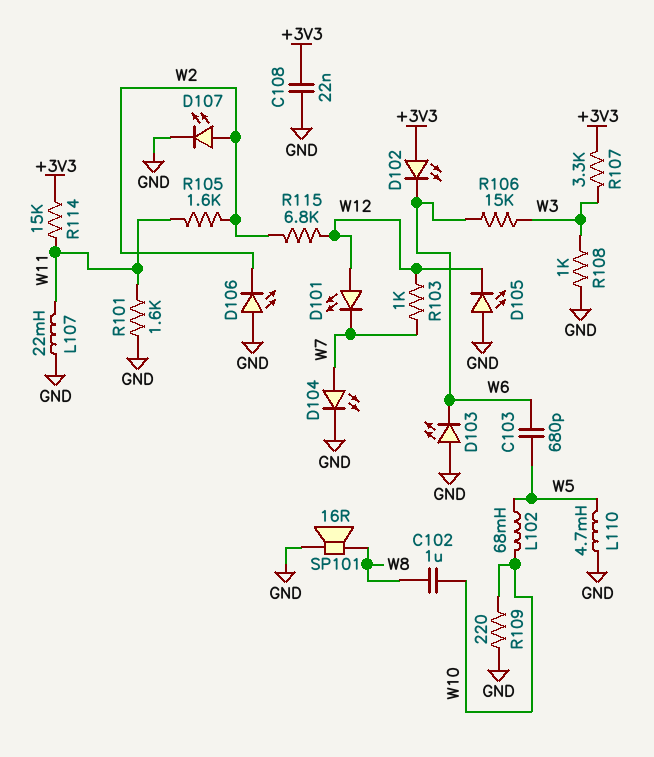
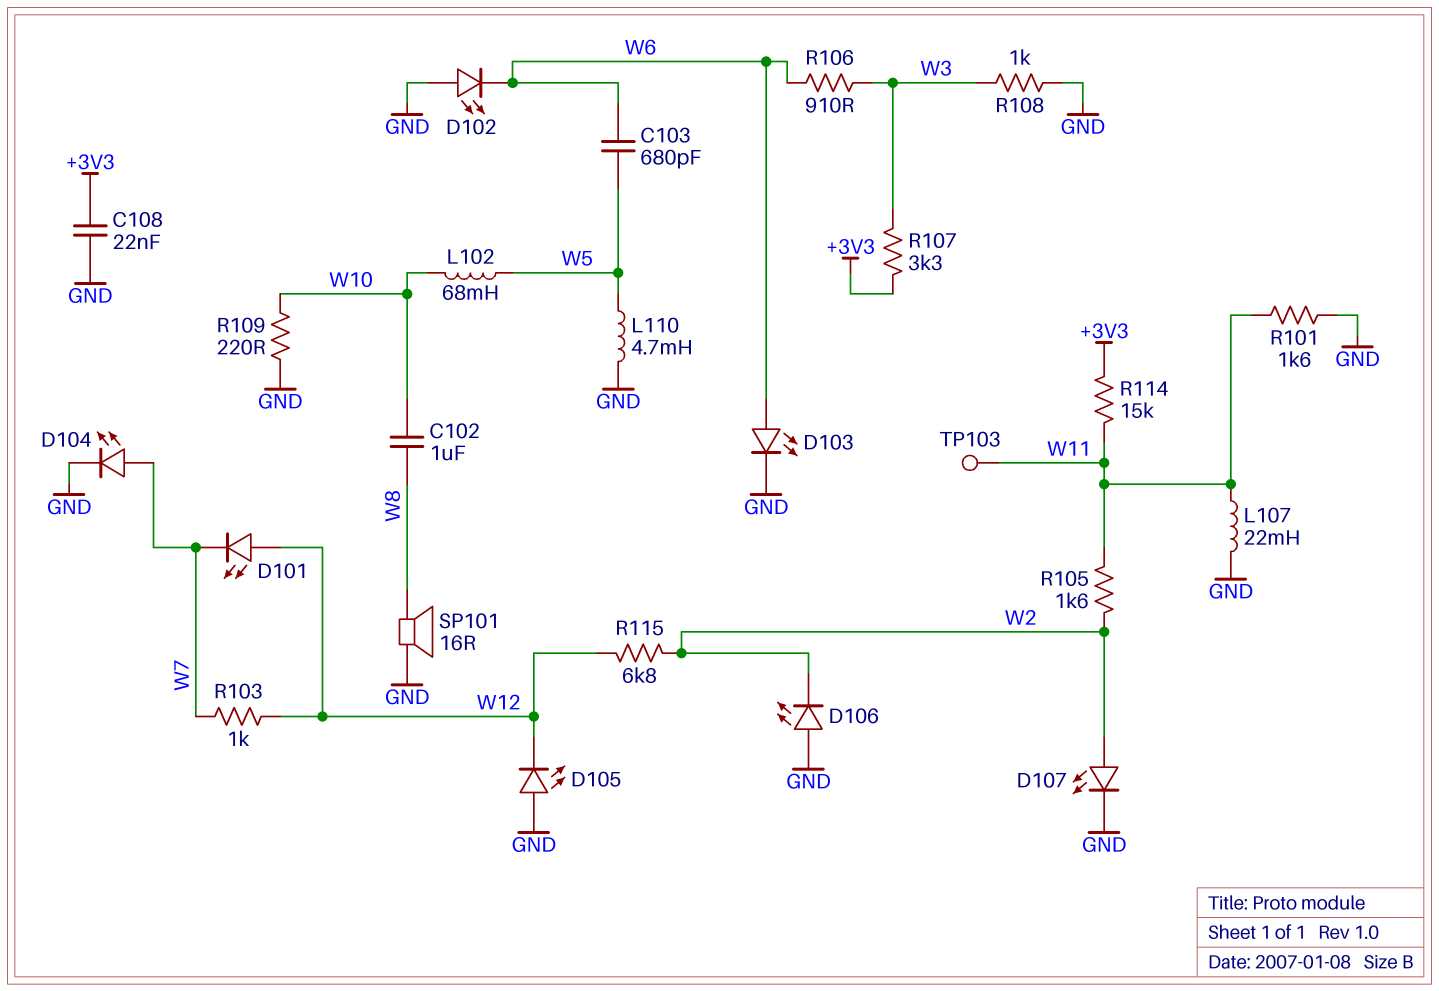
D102: LED (A +3V3, K W6) -> LED (A GND, K W6)
D103: LED (A GND, K W6) -> LED (A W6, K GND)
R106: 15k (W3, W6) -> 910 (W3, W6)
TP103: none -> test point (W11)

